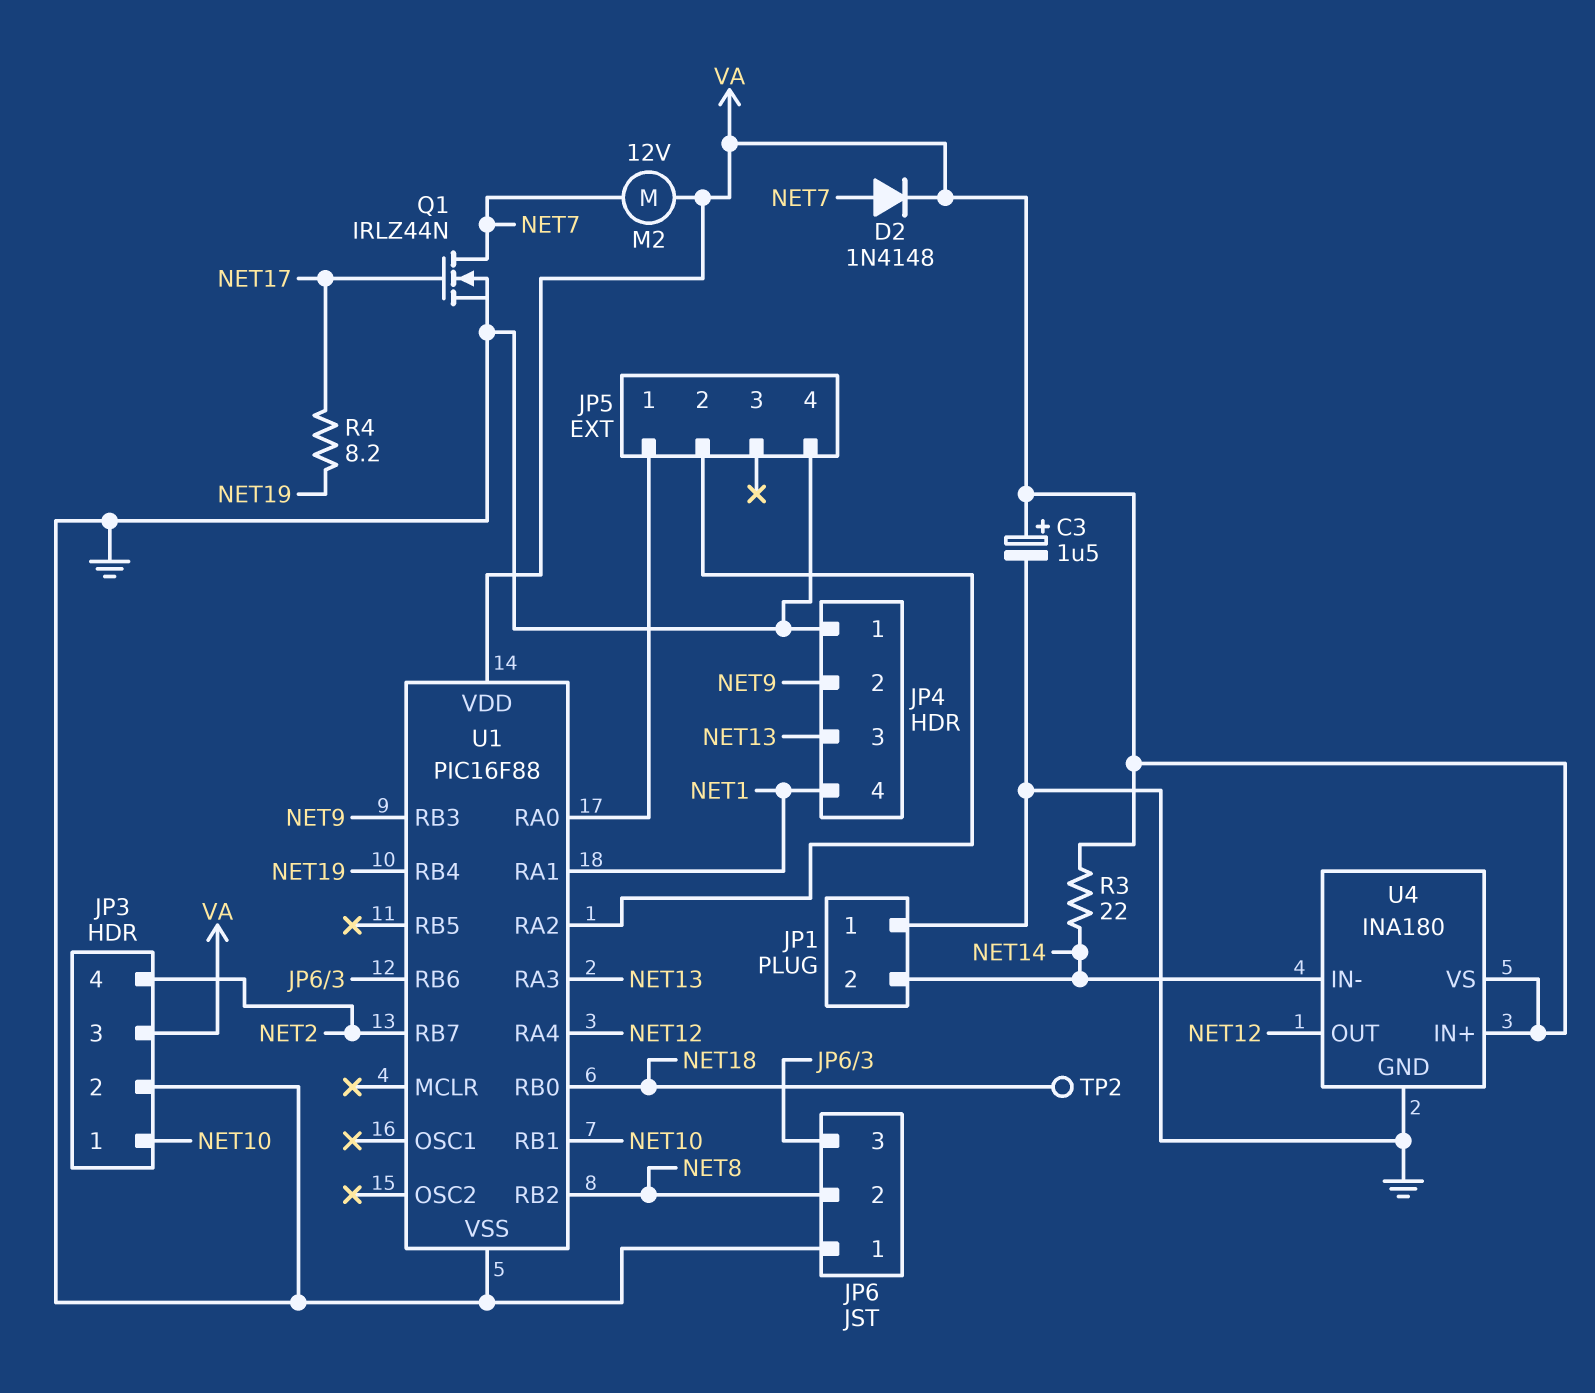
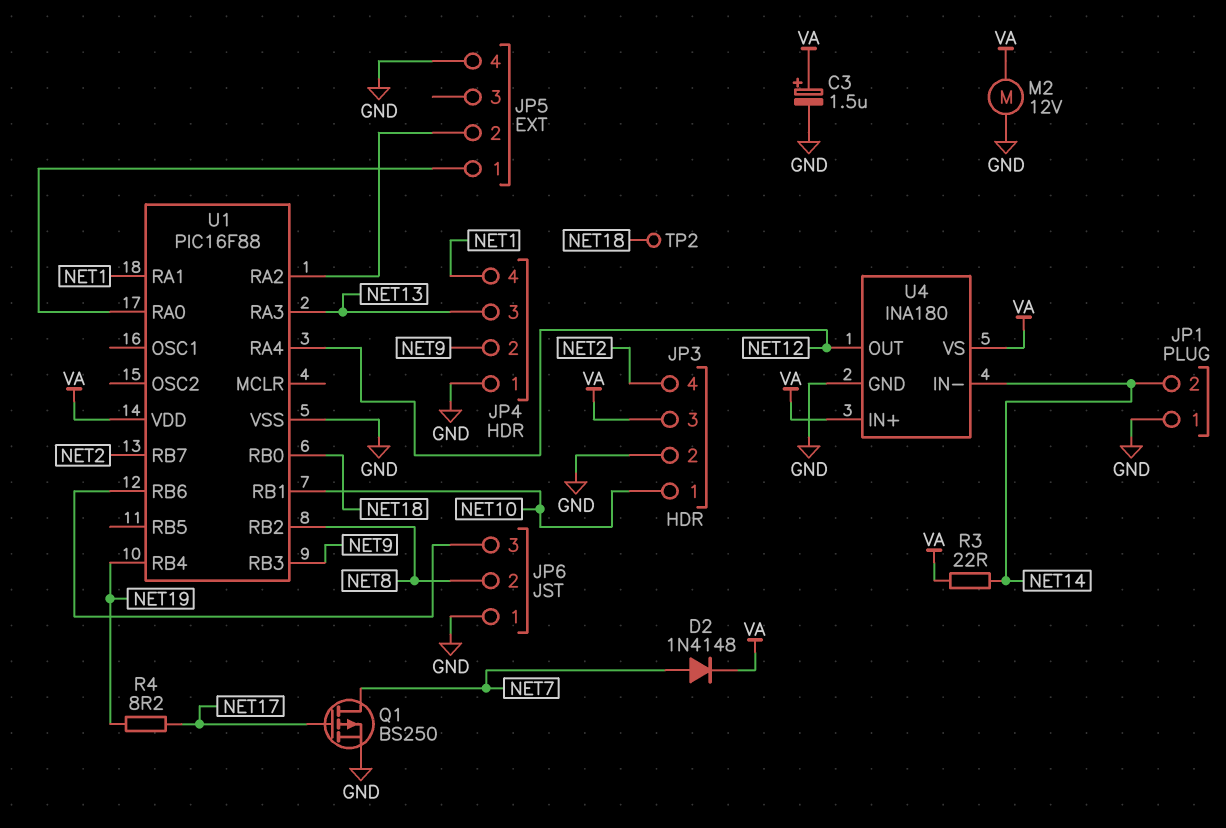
M2: motor 12V (NET7, VA) -> motor 12V (GND, VA)
Q1: NMOS IRLZ44N (G NET17, D NET7, S GND) -> PMOS BS250 (G NET17, D NET7, S GND)

